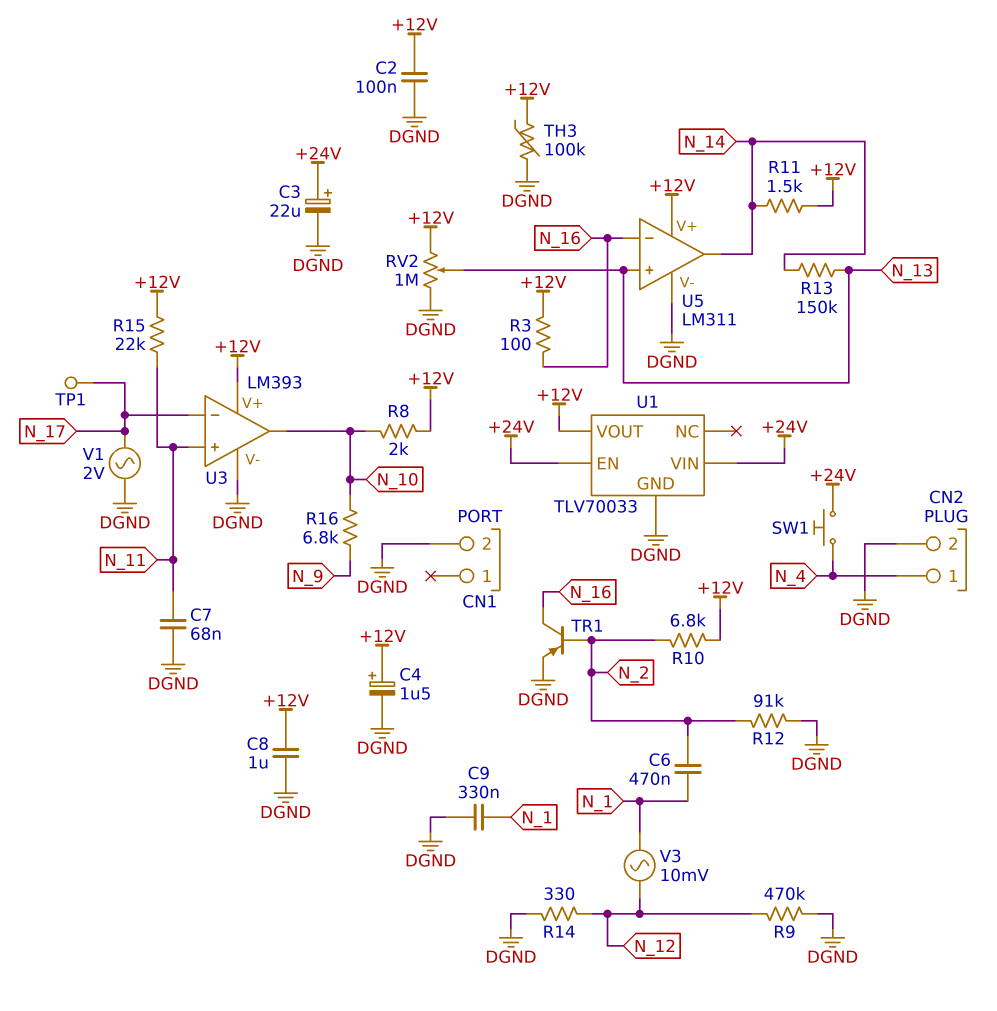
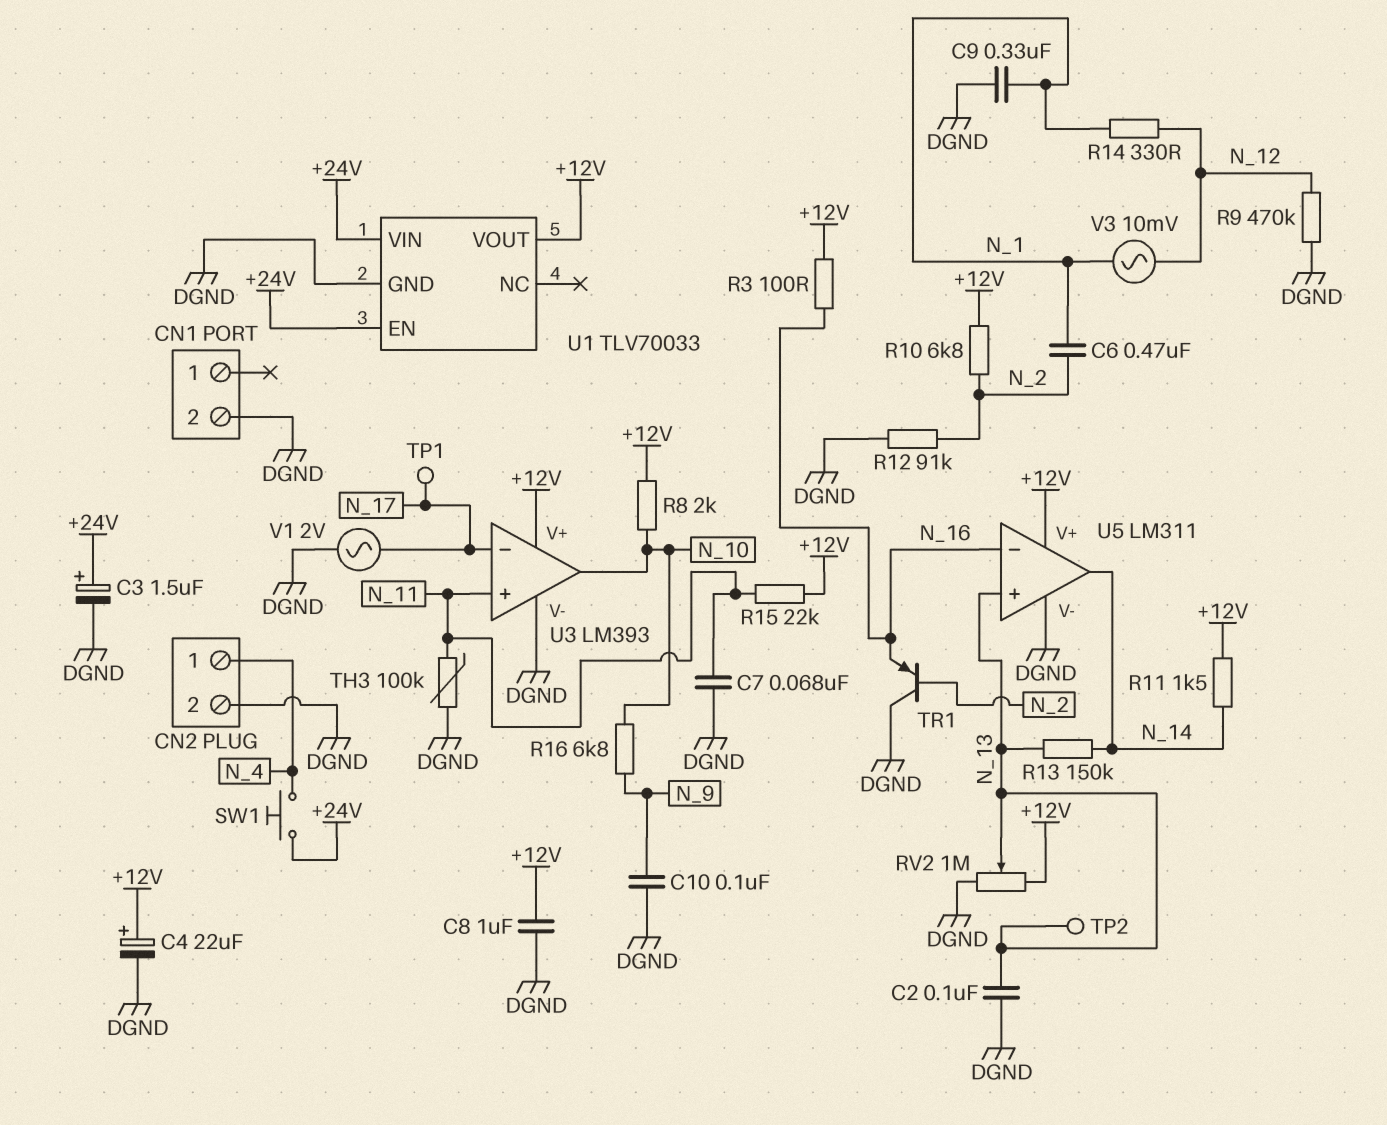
C2: 100nF (+12V, DGND) -> 100nF (DGND, N_13)
C3: 22uF (plus +24V, minus DGND) -> 1.5uF (plus +24V, minus DGND)
C4: 1.5uF (plus +12V, minus DGND) -> 22uF (plus +12V, minus DGND)
C10: none -> 100nF (DGND, N_9)
R14: 330 (DGND, N_12) -> 330 (N_1, N_12)
TH3: 100k (+12V, DGND) -> 100k (DGND, N_11)
TP2: none -> test point (N_13)
TR1: PNP (B N_2, C N_16, E DGND) -> PNP (B N_2, C DGND, E N_16)

